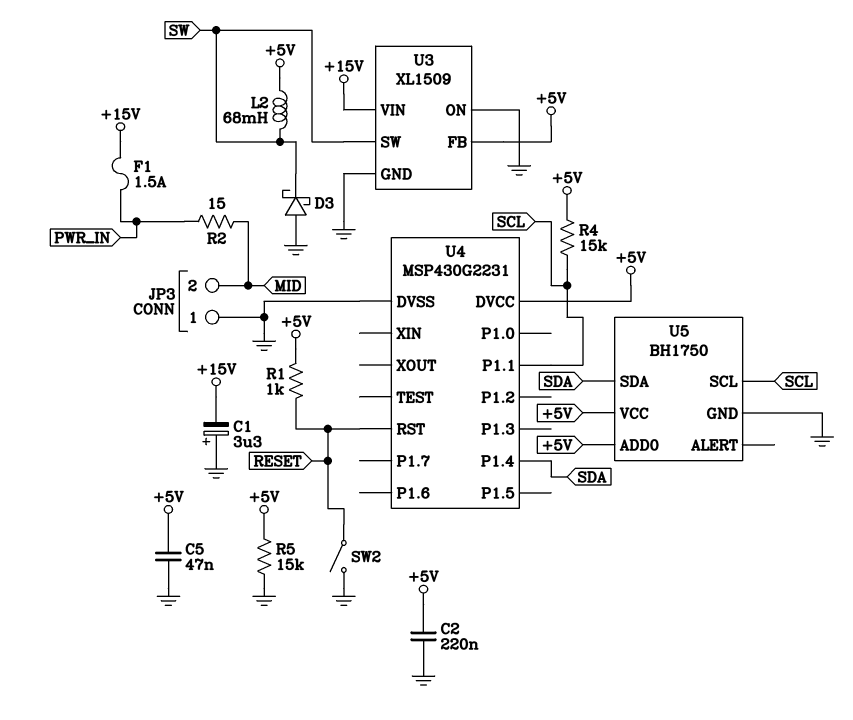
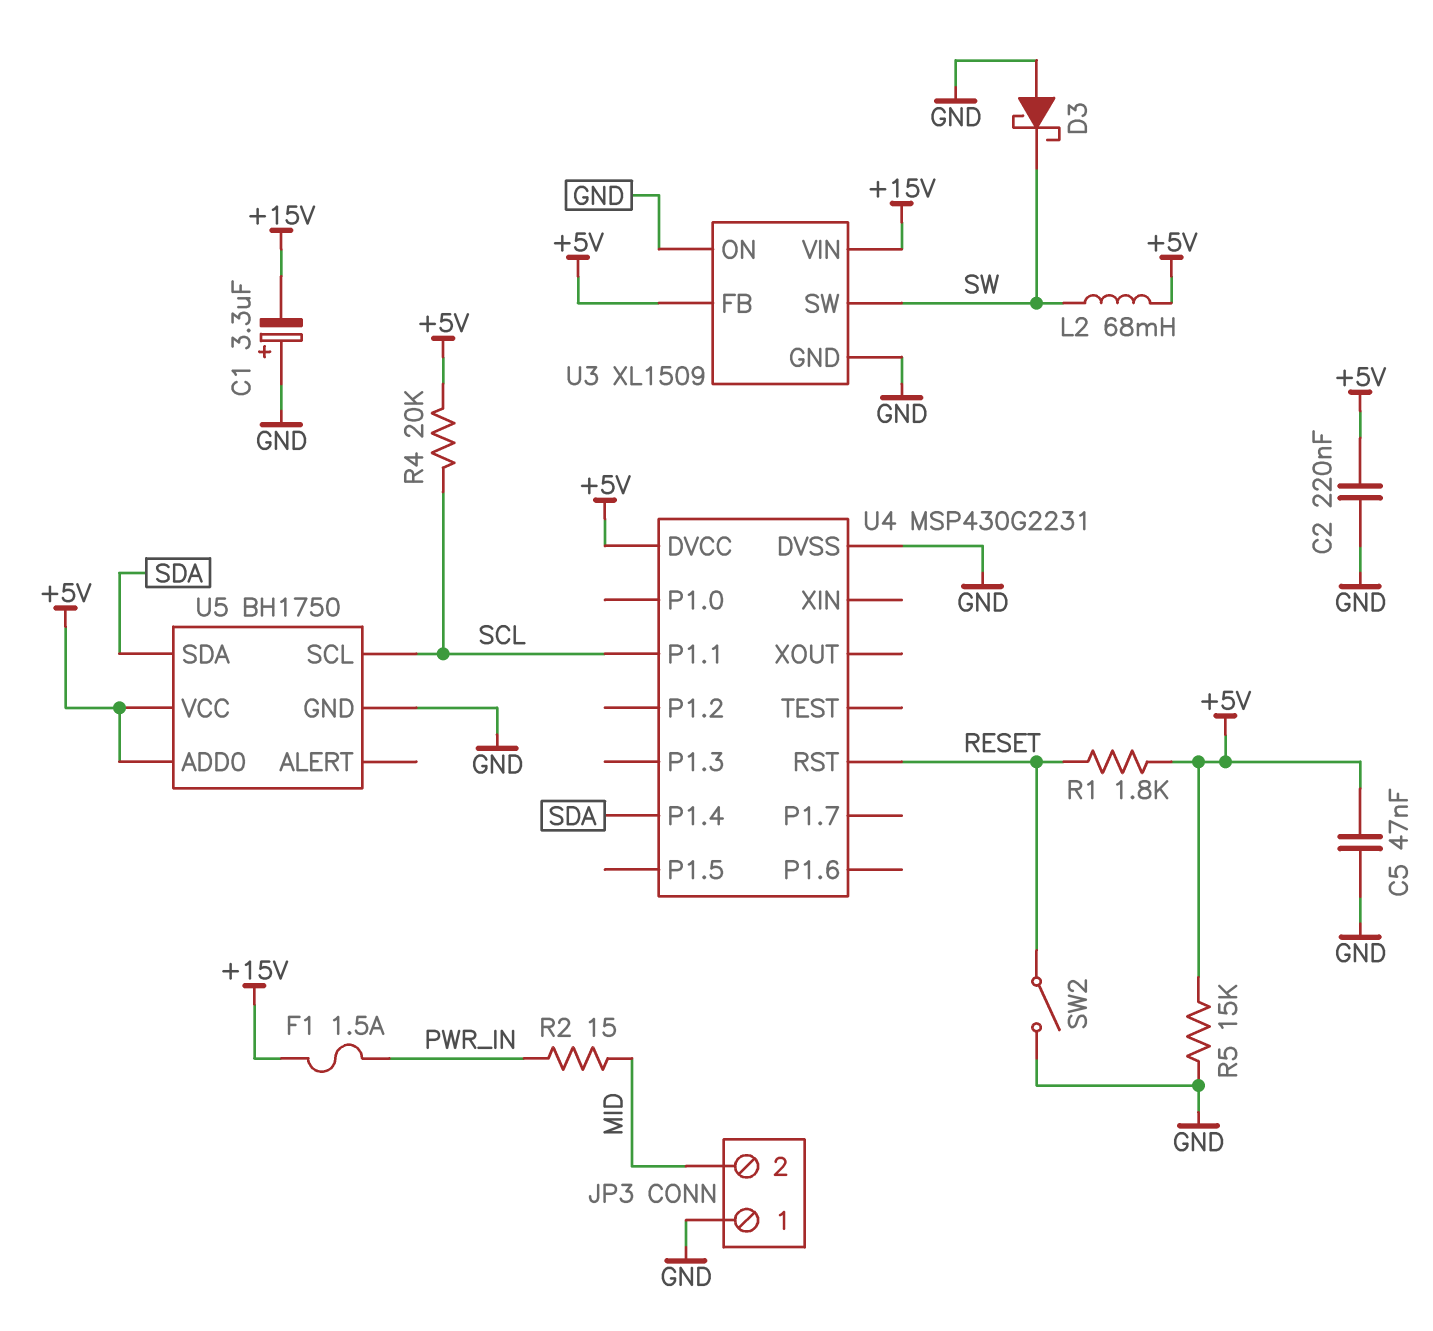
R1: 1k (+5V, RESET) -> 1.8k (+5V, RESET)
R4: 15k (+5V, SCL) -> 20k (+5V, SCL)

